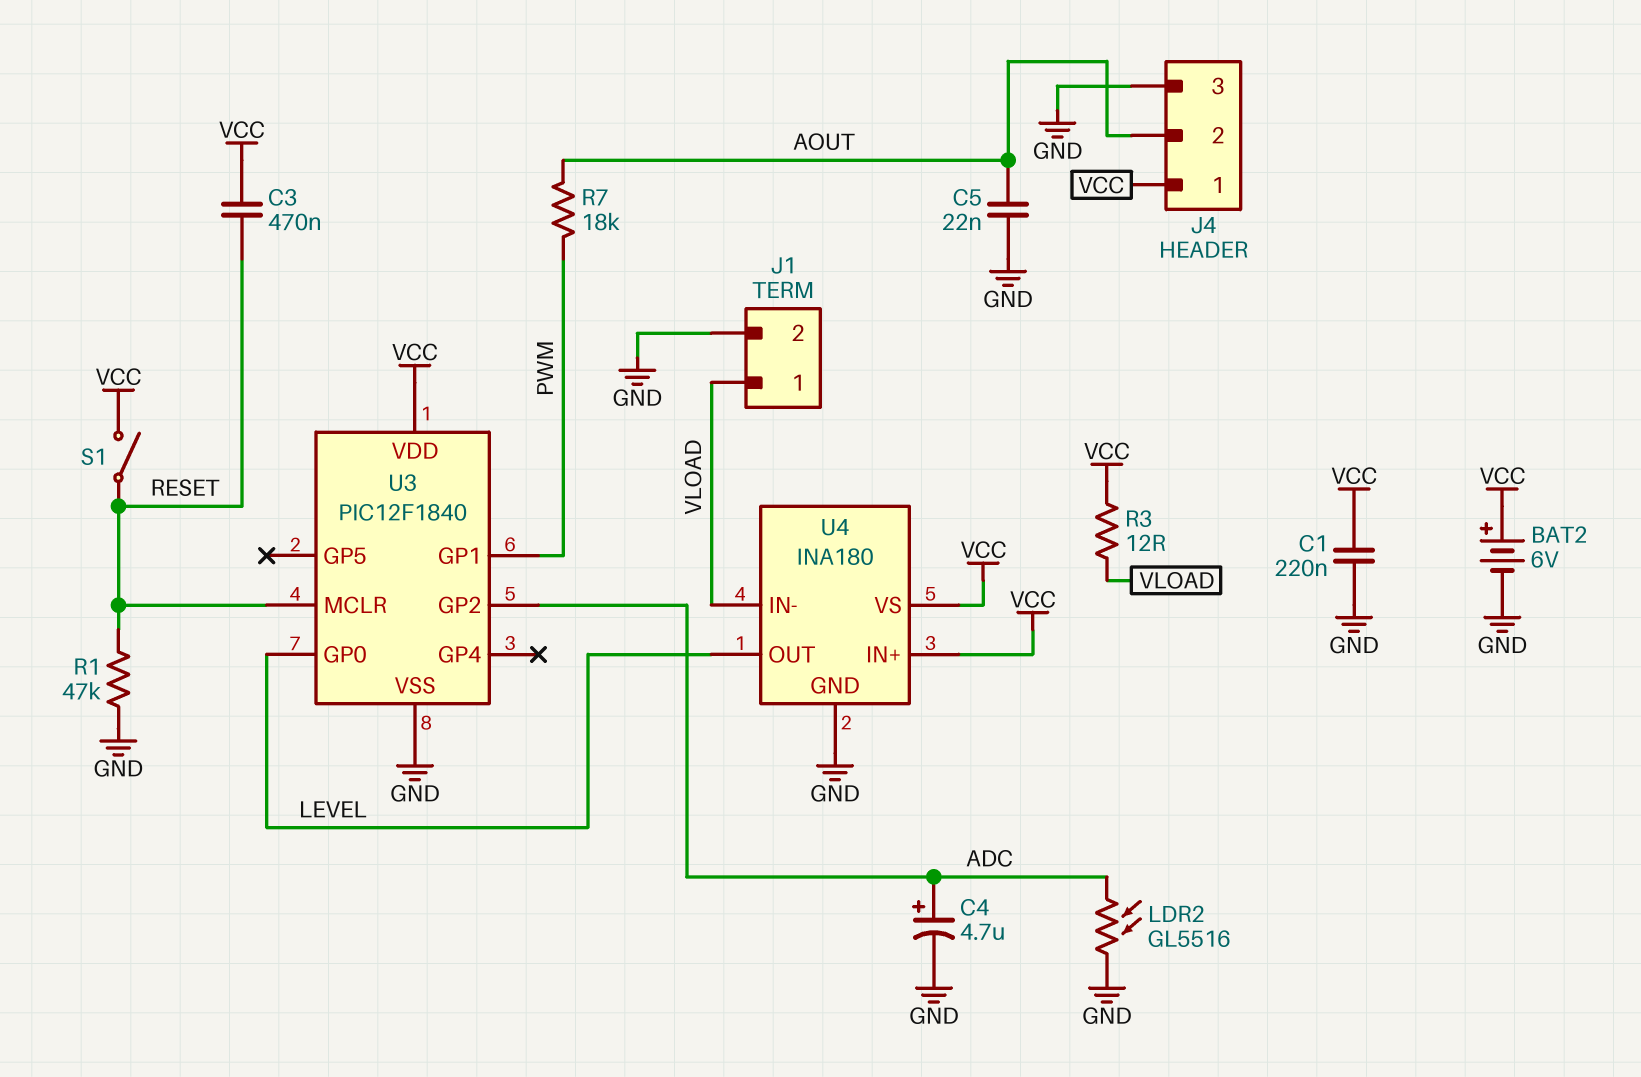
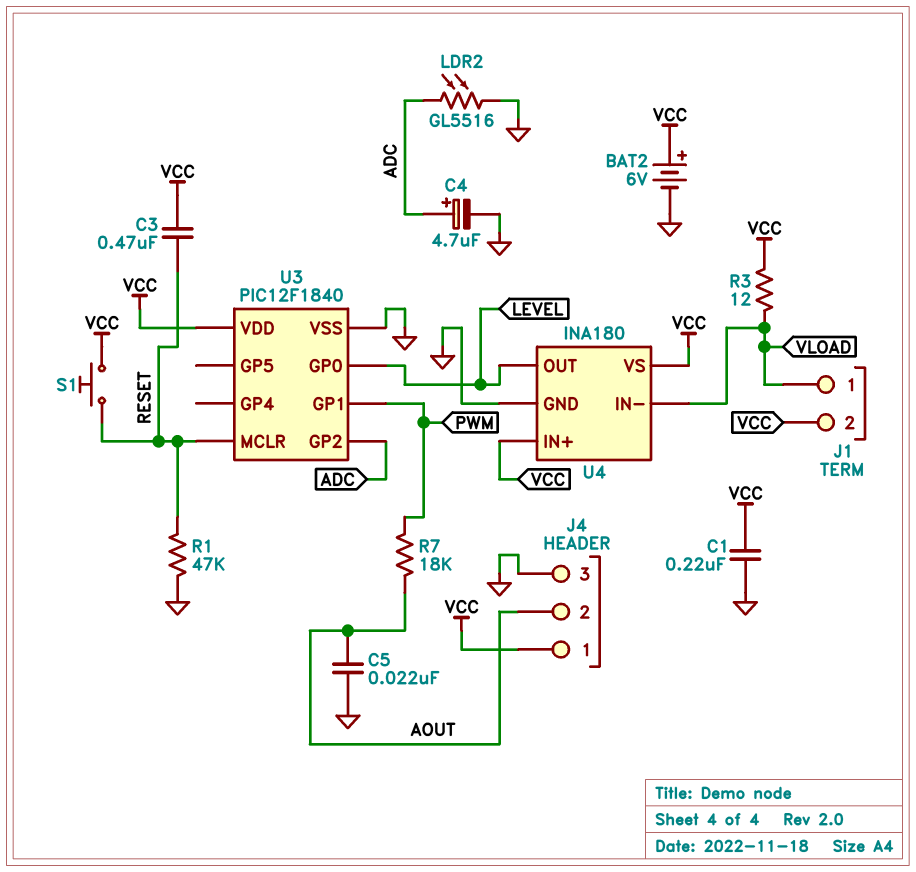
J1 pin 2: GND -> VCC
S1: switch (RESET, VCC) -> button (RESET, VCC)

